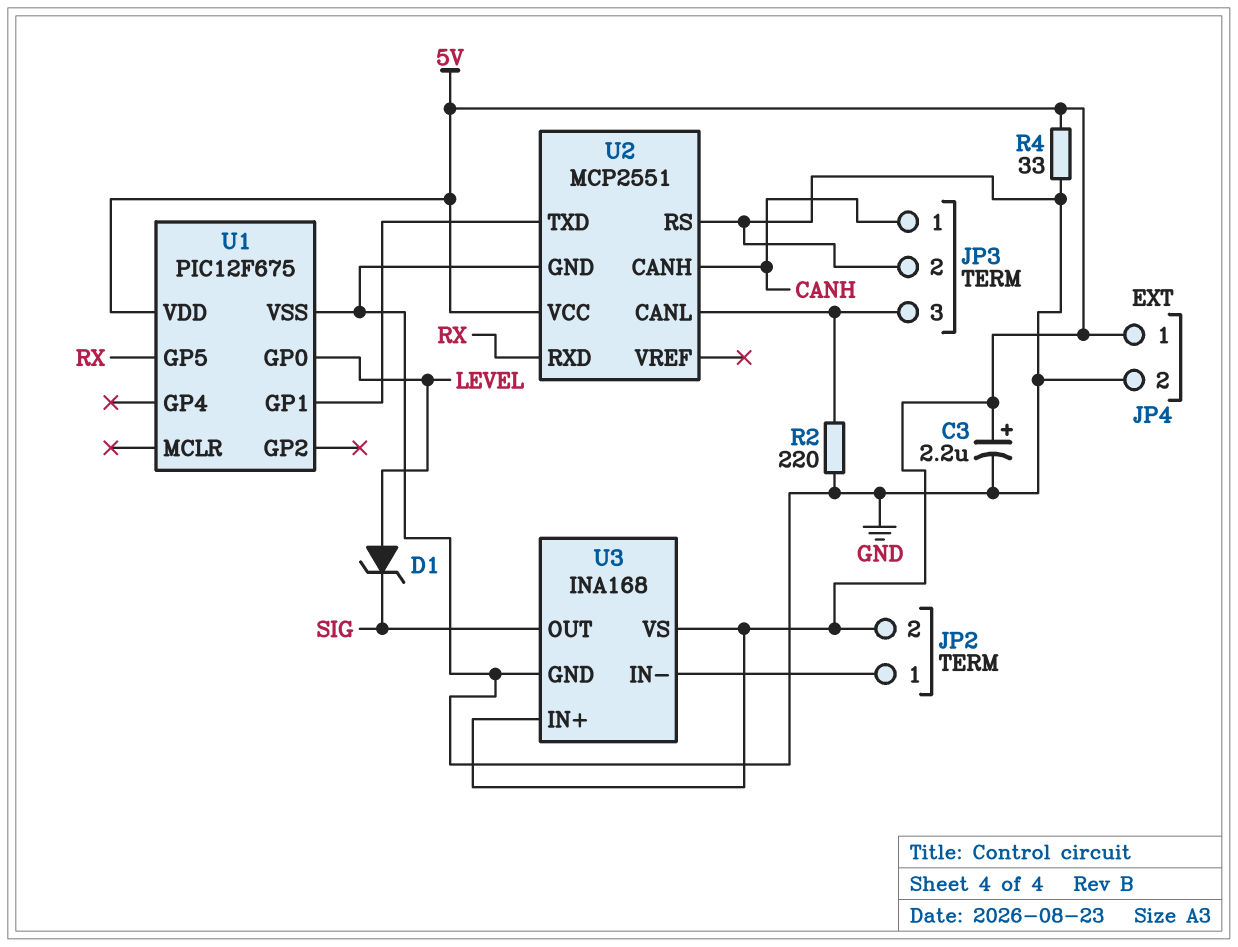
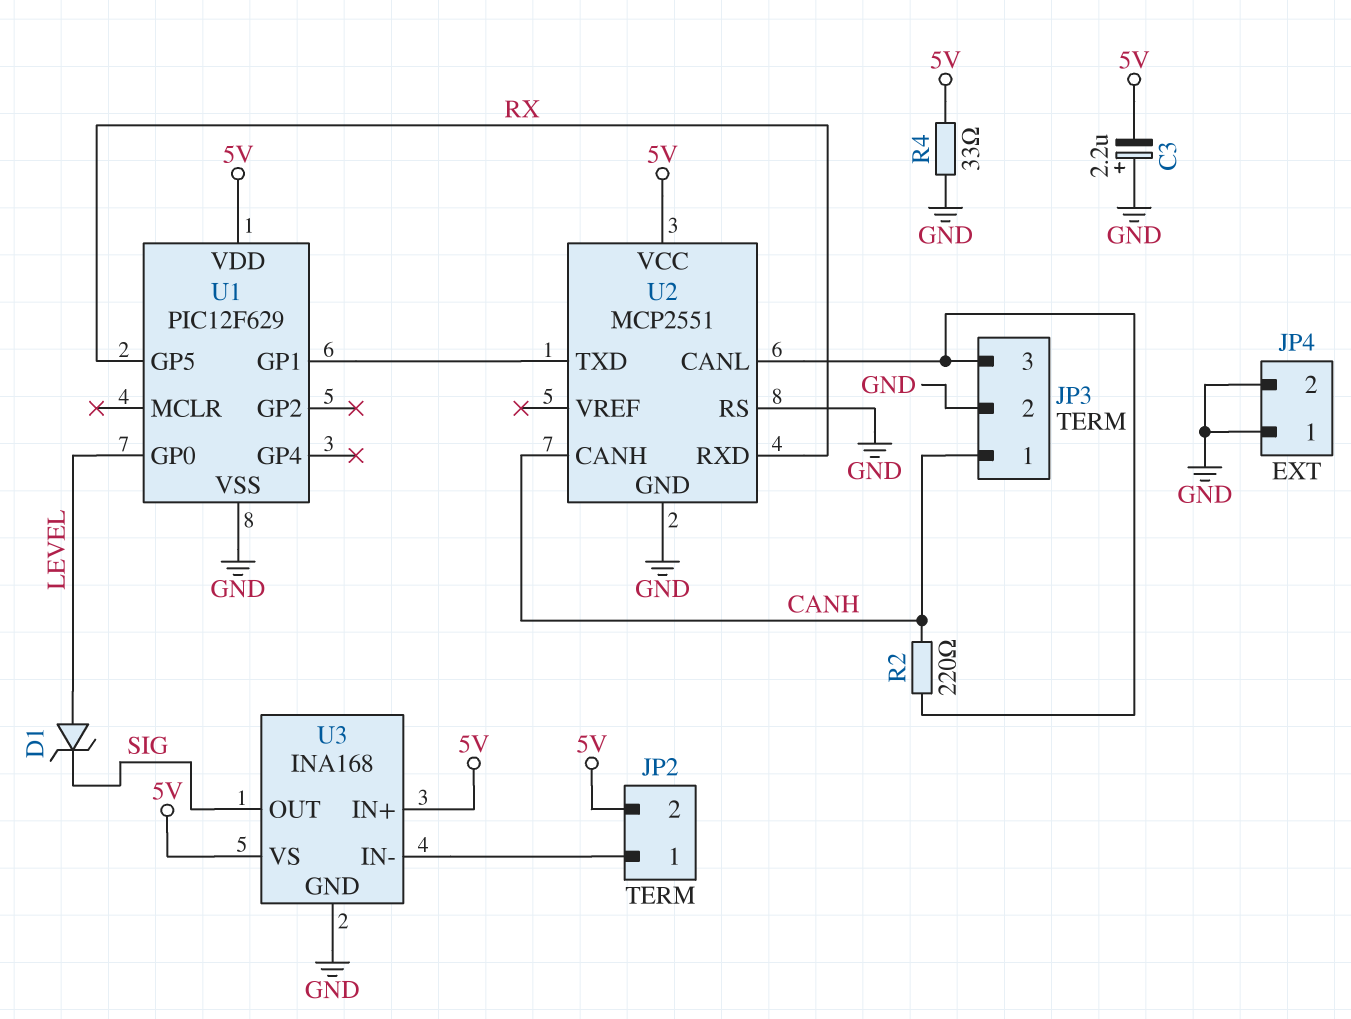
C3: 2.2uF (plus 5V, minus GND) -> 2.2uF (plus GND, minus 5V)
JP4 pin 1: 5V -> GND
R2: 220 (GND, JP3/3) -> 220 (CANH, JP3/3)
U1: PIC12F675 -> PIC12F629

